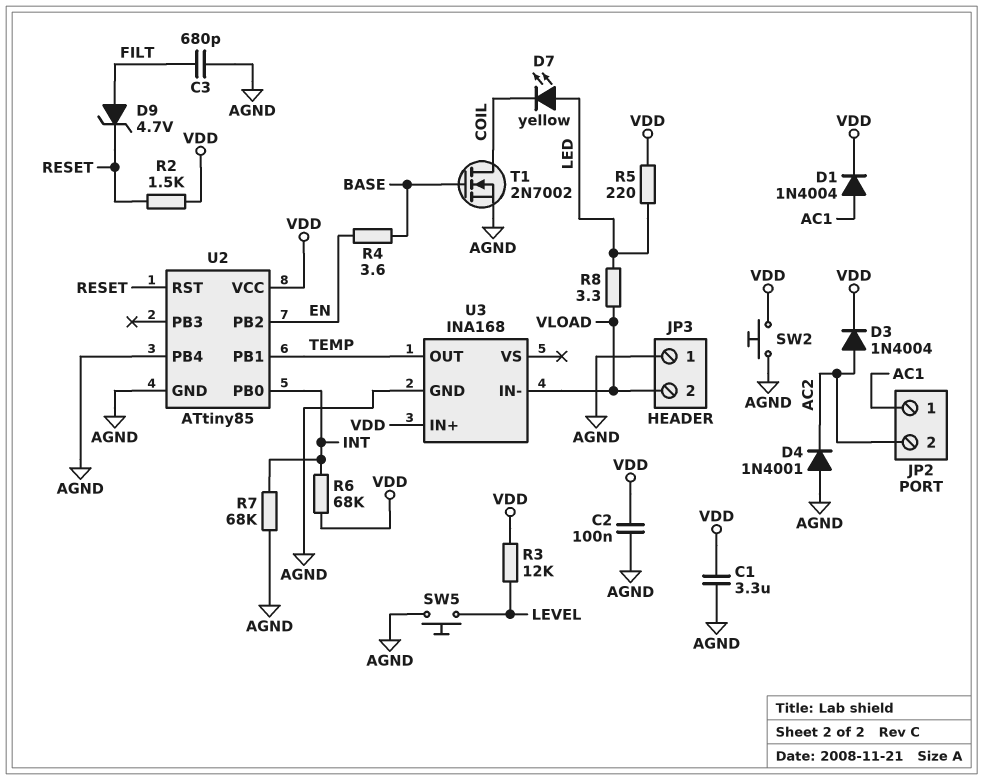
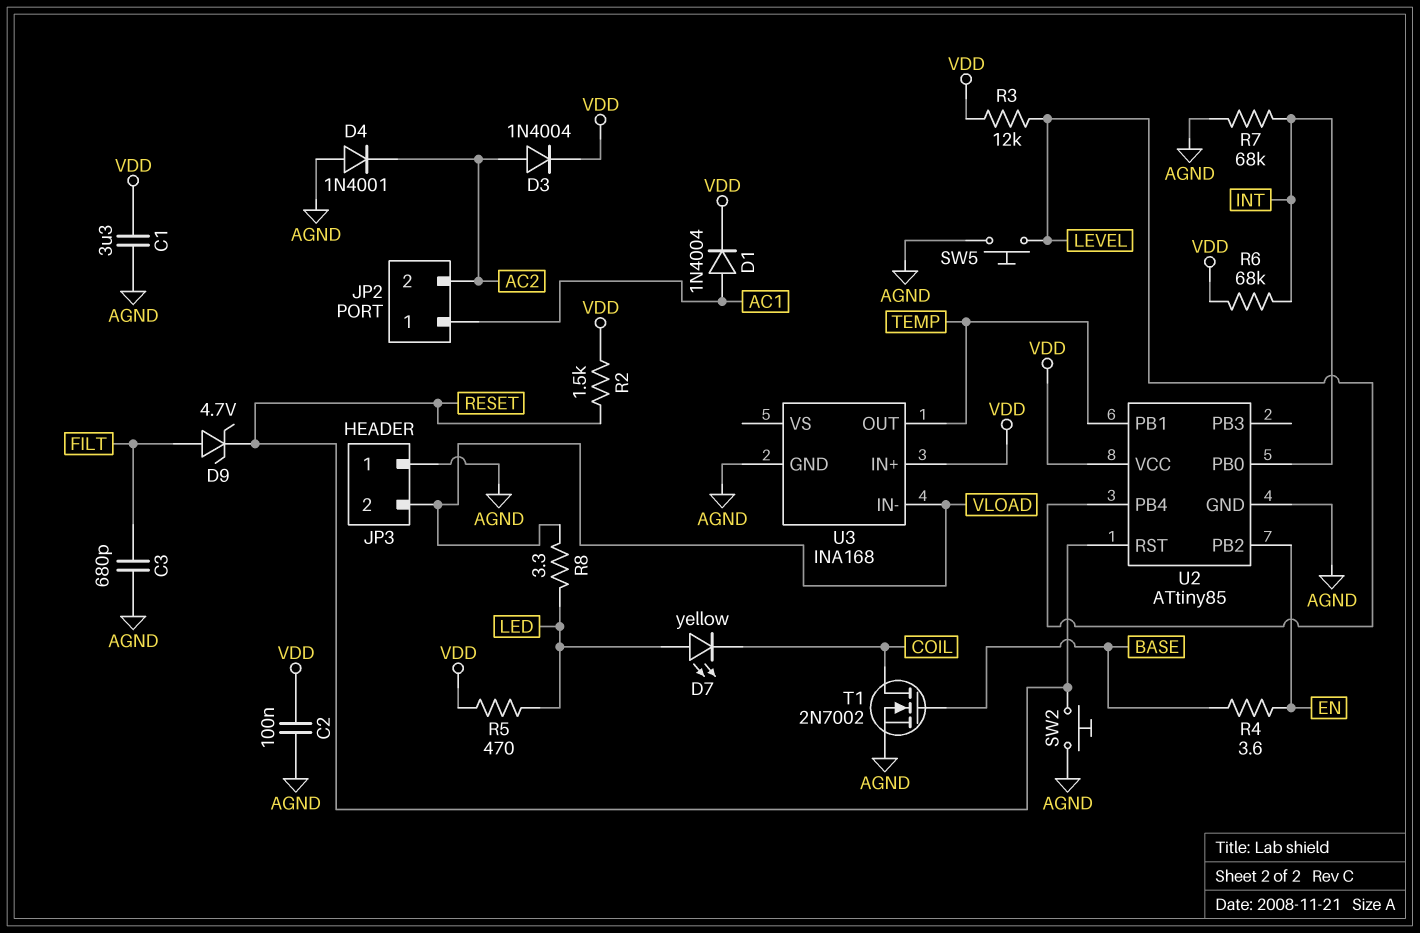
R5: 220 (LED, VDD) -> 470 (LED, VDD)
SW2: button (AGND, VDD) -> button (AGND, RESET)
U2 pin PB4: AGND -> LEVEL

